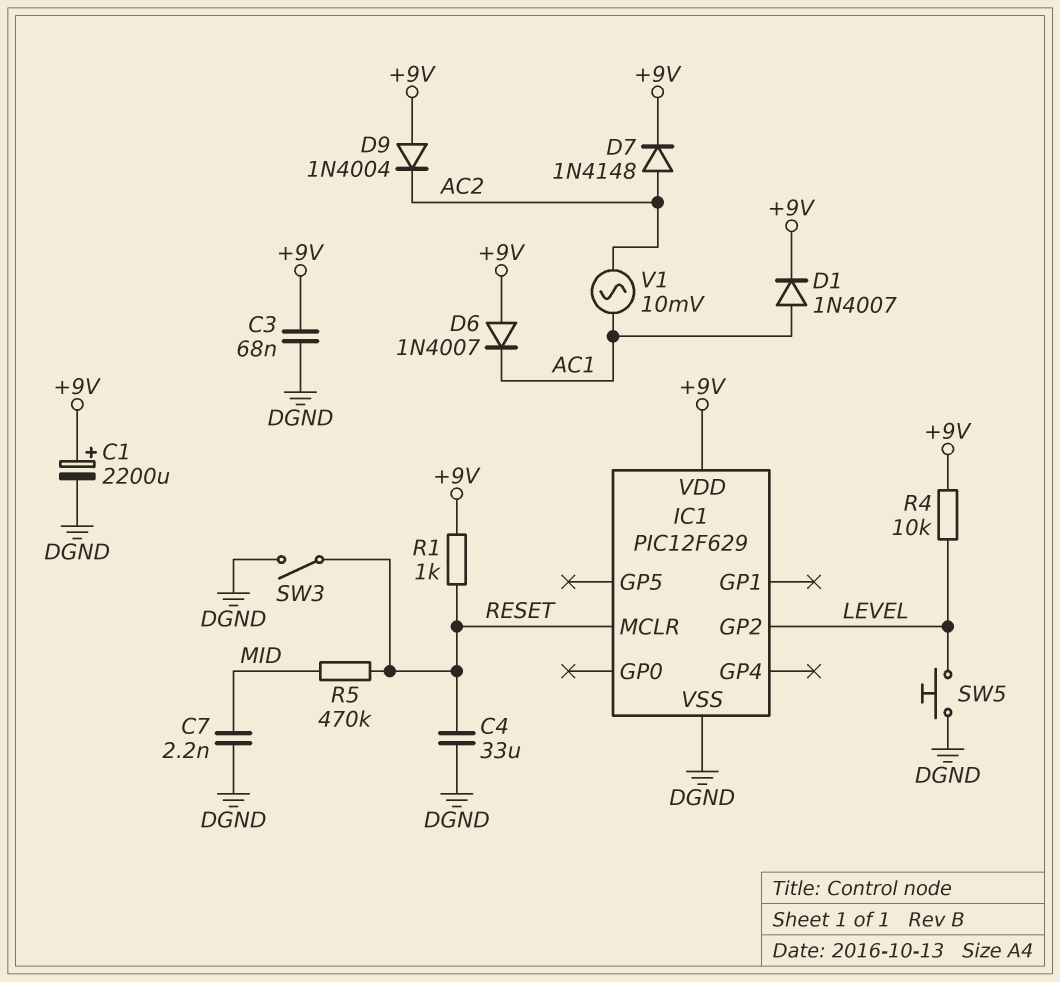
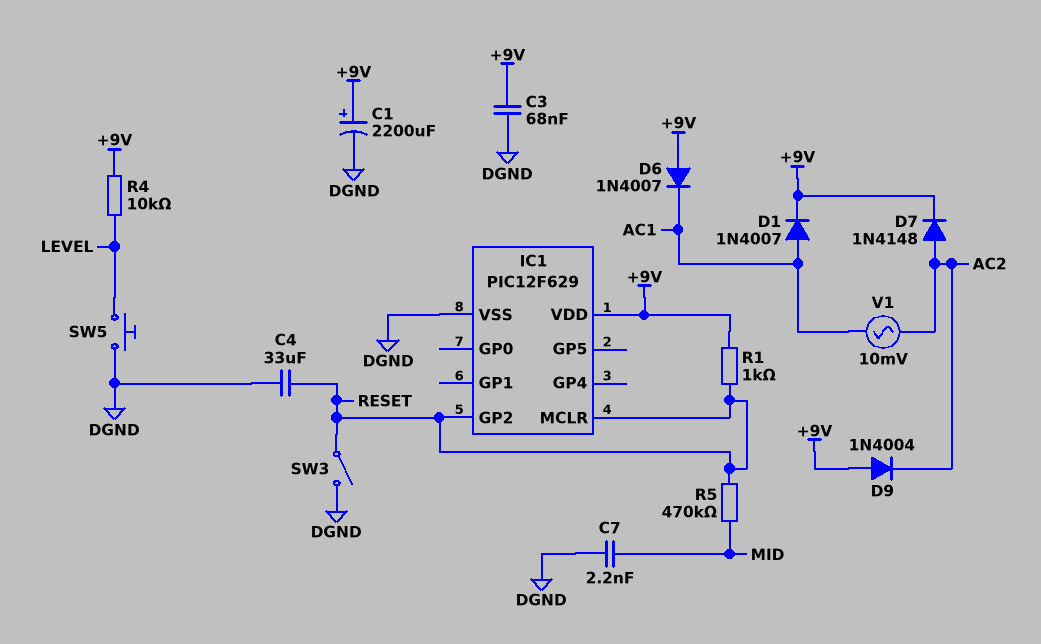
IC1 pin GP2: LEVEL -> RESET

